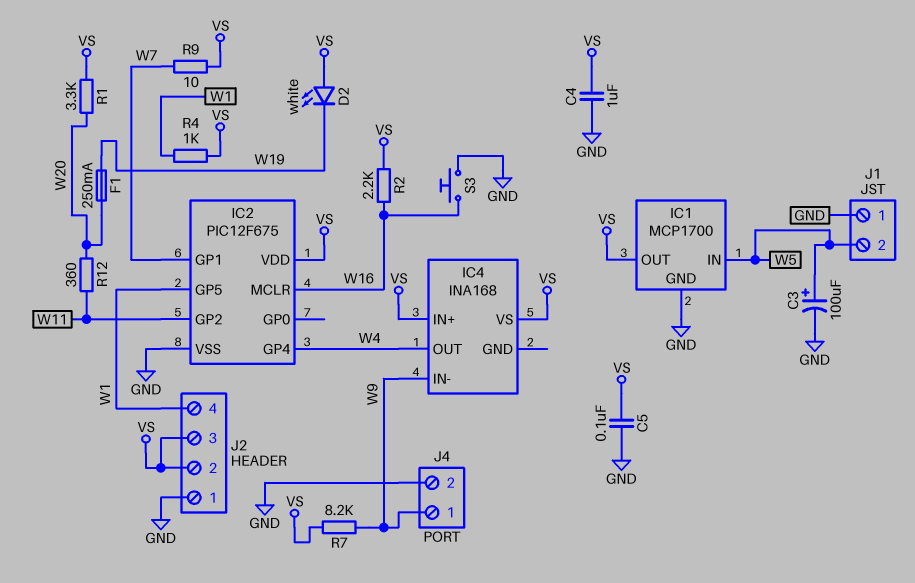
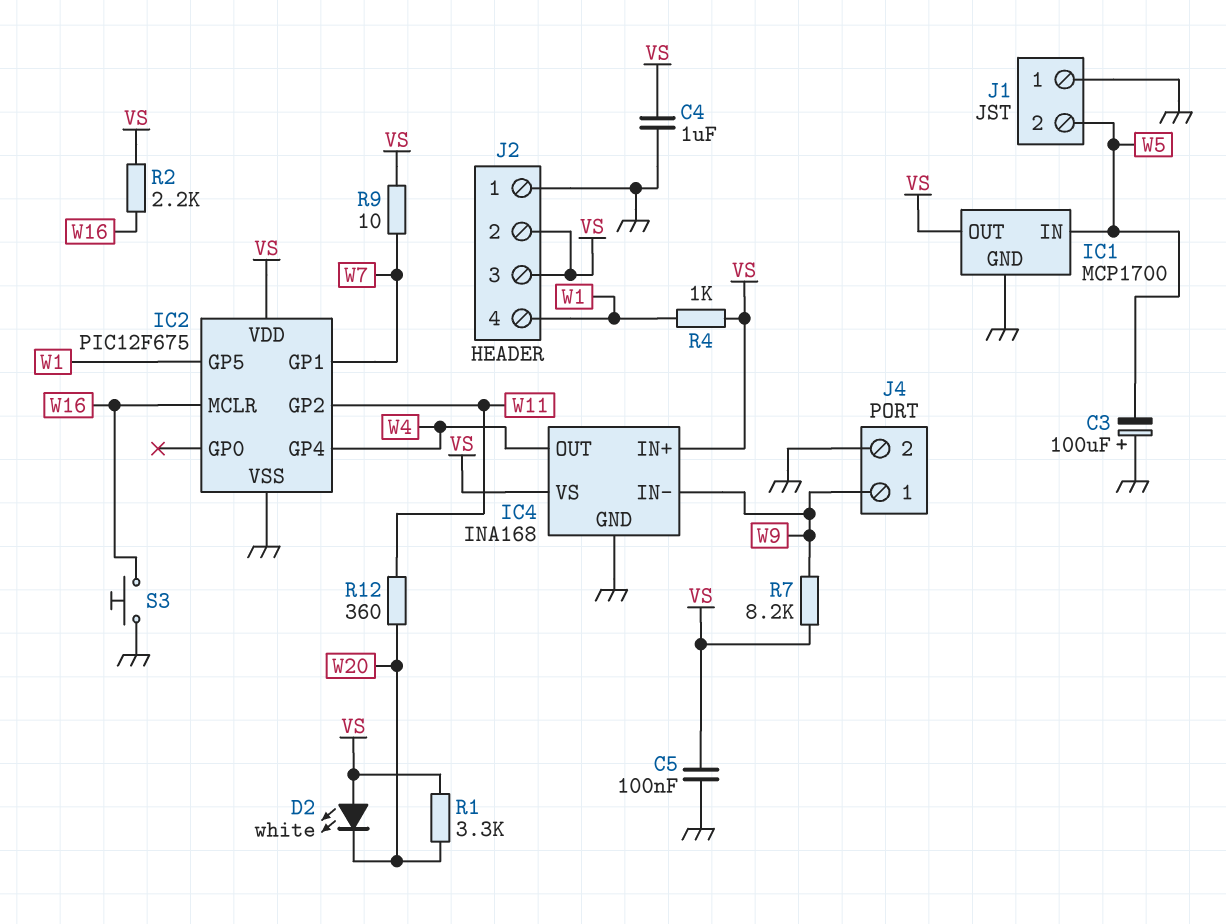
C3: 100uF (plus W5, minus GND) -> 100uF (plus GND, minus W5)
D2: LED white (A VS, K W19) -> LED white (A VS, K W20)
F1: 250mA (W19, W20) -> none
IC4 pin GND: none -> GND

